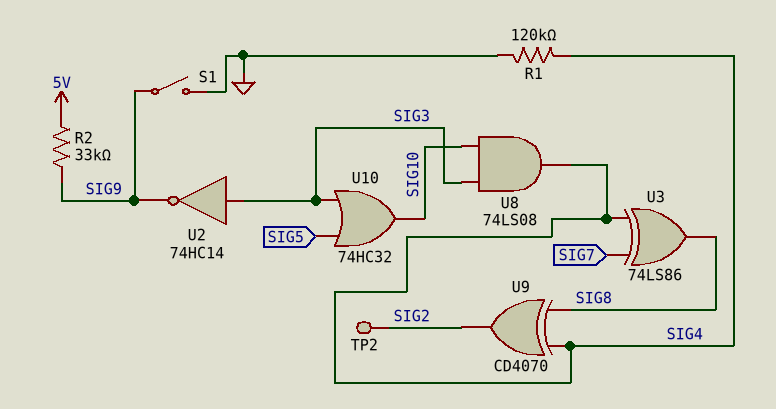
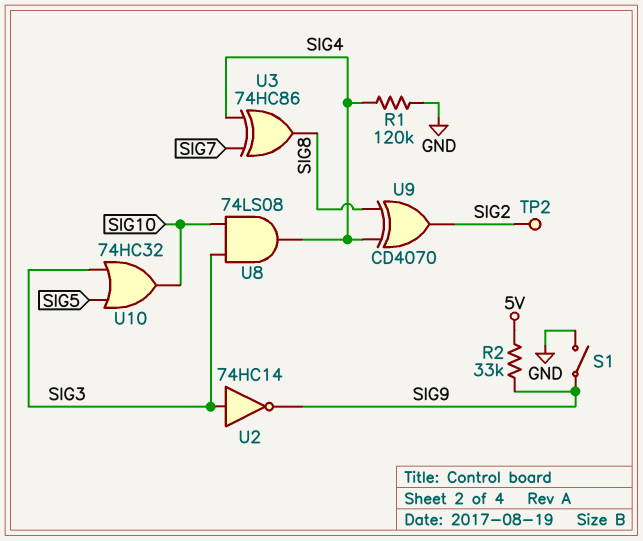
U3: XOR 74LS86 (in SIG4, in SIG7, out SIG8) -> XOR 74HC86 (in SIG4, in SIG7, out SIG8)

